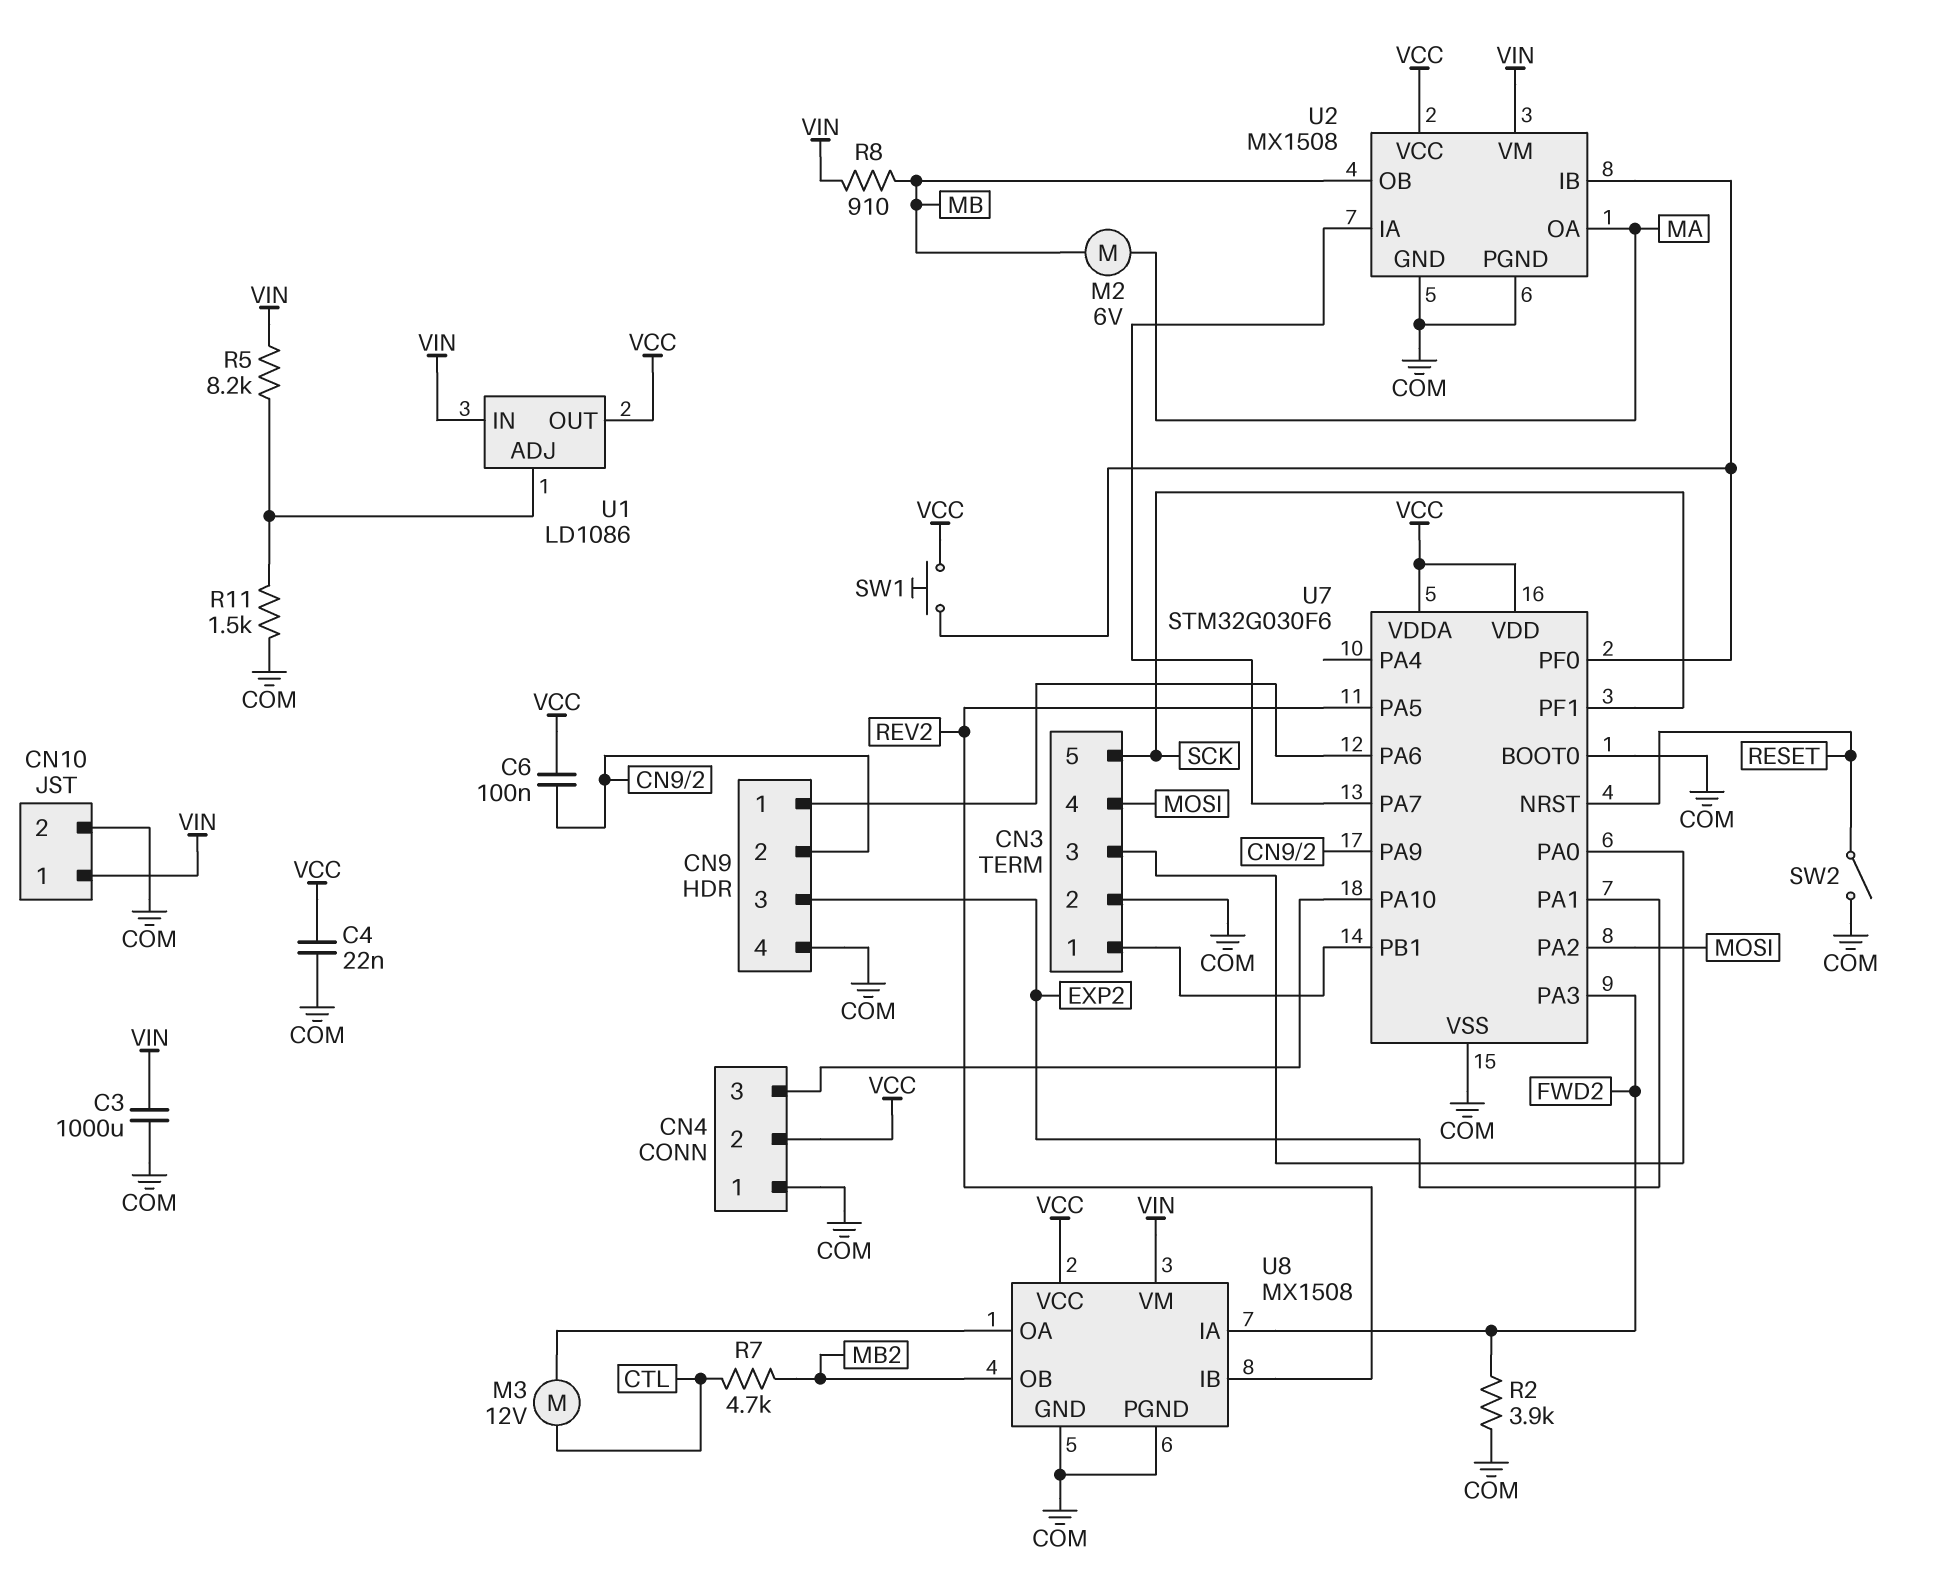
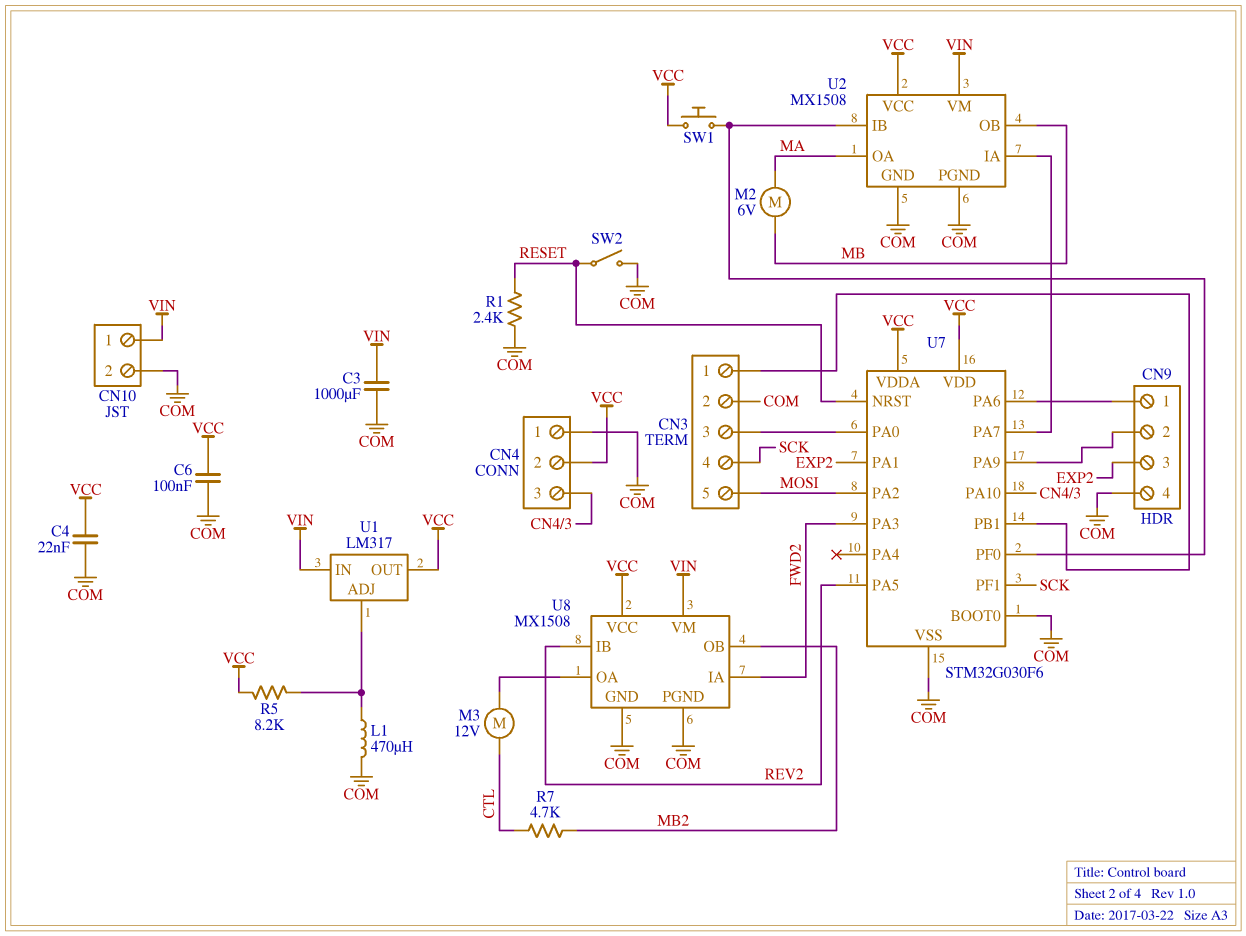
C6: 100nF (CN9/2, VCC) -> 100nF (COM, VCC)
CN3 pin 4: MOSI -> SCK
CN3 pin 5: SCK -> MOSI
L1: none -> 470uH (COM, U1/ADJ)
R1: none -> 2.4k (COM, RESET)
R2: 3.9k (COM, FWD2) -> none
R5: 8.2k (U1/ADJ, VIN) -> 8.2k (U1/ADJ, VCC)
R8: 910 (MB, VIN) -> none
R11: 1.5k (COM, U1/ADJ) -> none
U1: LD1086 -> LM317

